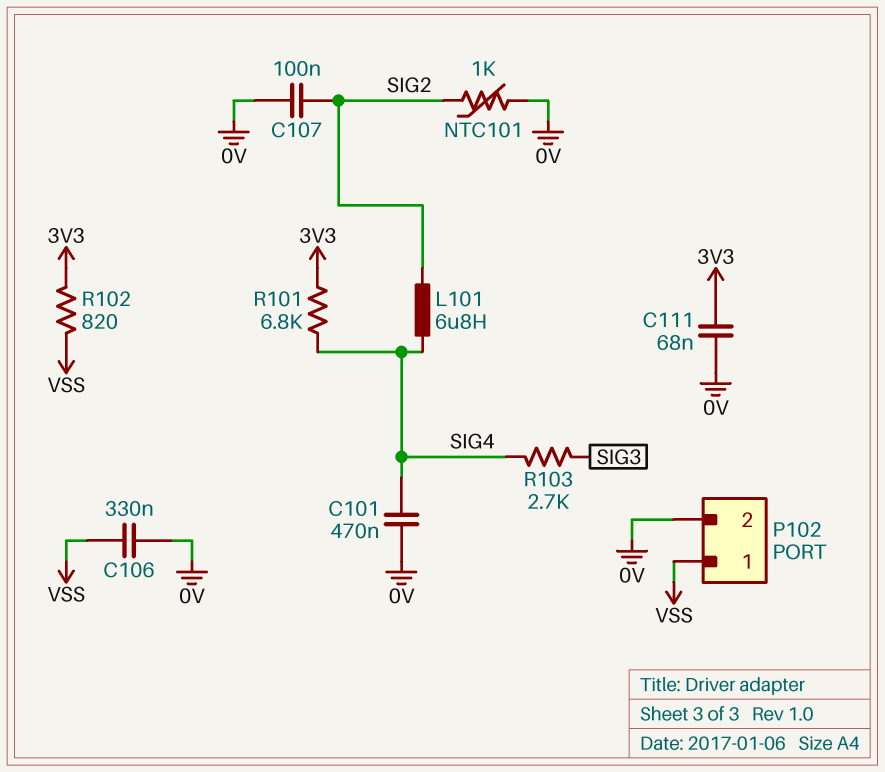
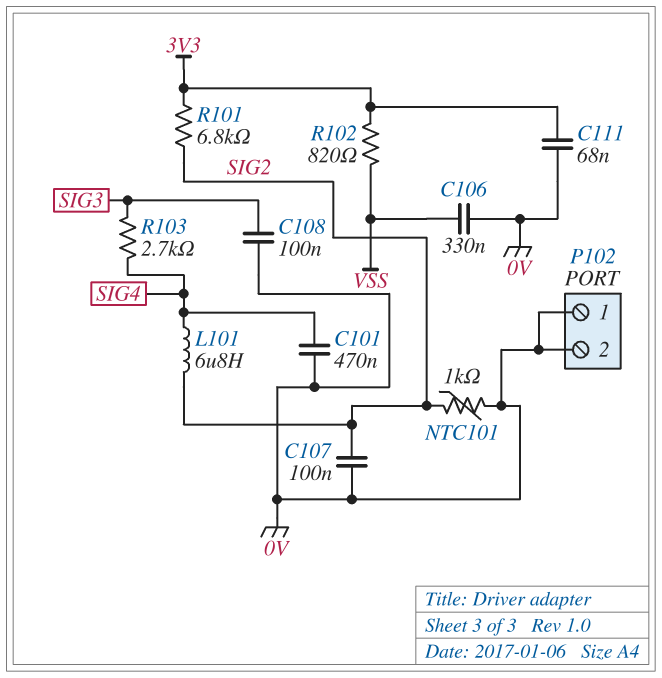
C108: none -> 100nF (0V, SIG3)
P102 pin 1: VSS -> 0V
R101: 6.8k (3V3, SIG4) -> 6.8k (3V3, SIG2)

